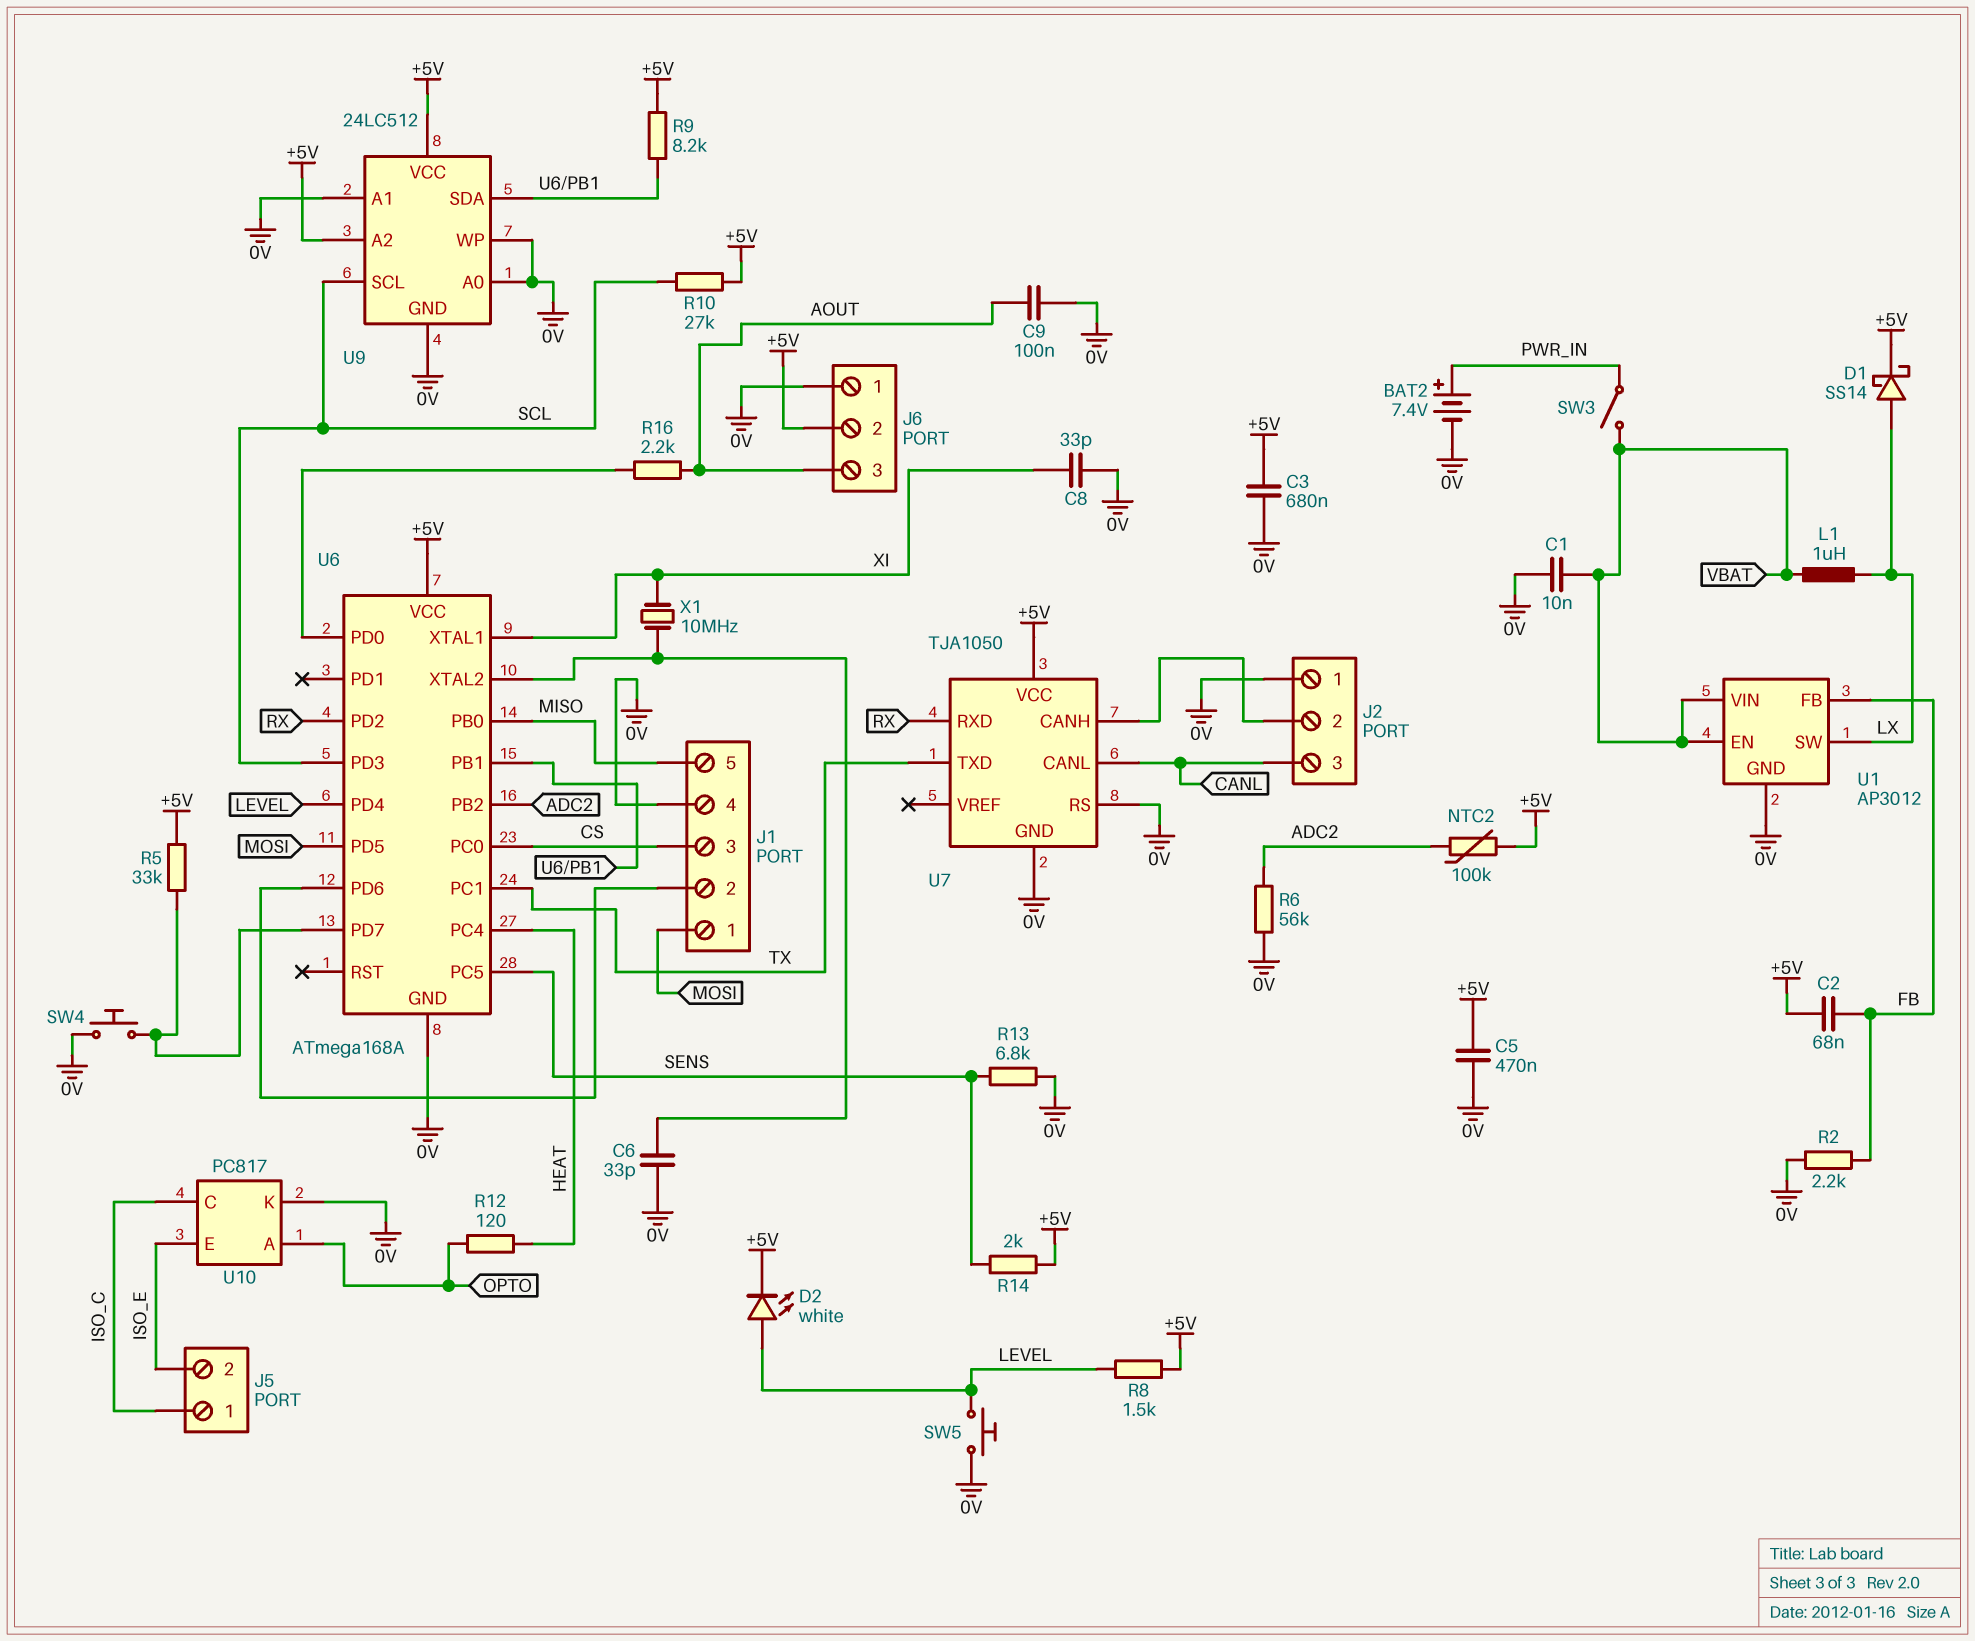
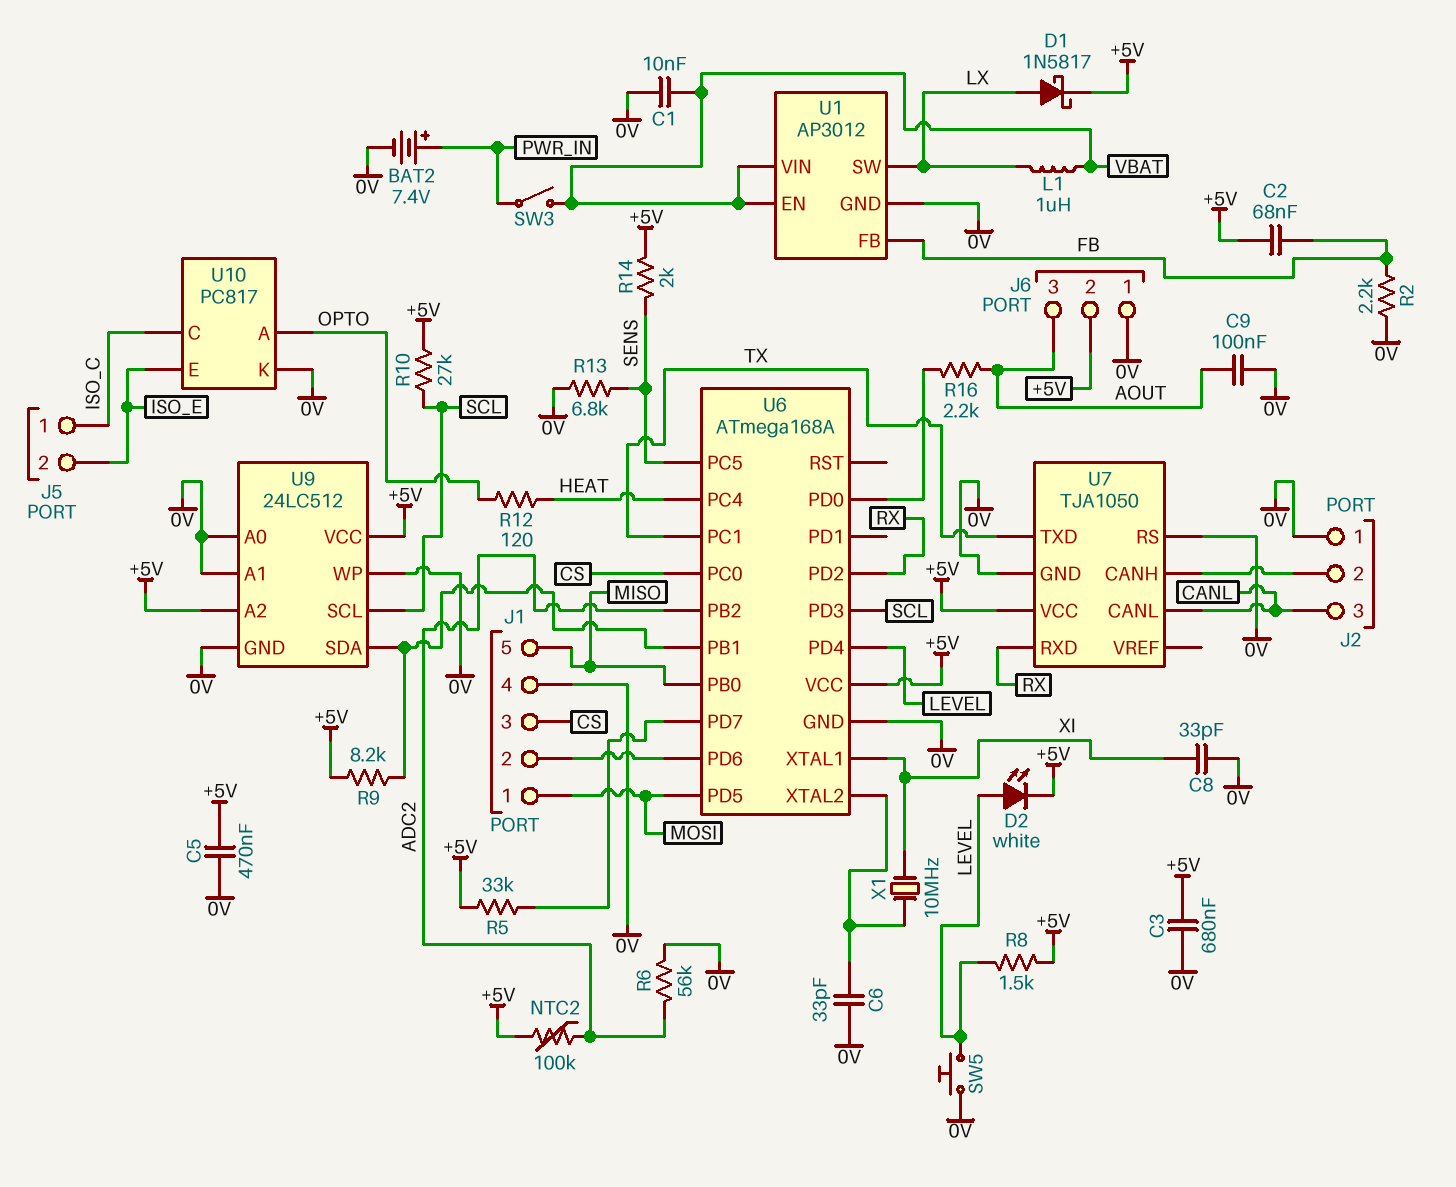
D1: schottky SS14 (A LX, K +5V) -> schottky 1N5817 (A LX, K +5V)
SW4: button (0V, U6/PD7) -> none

